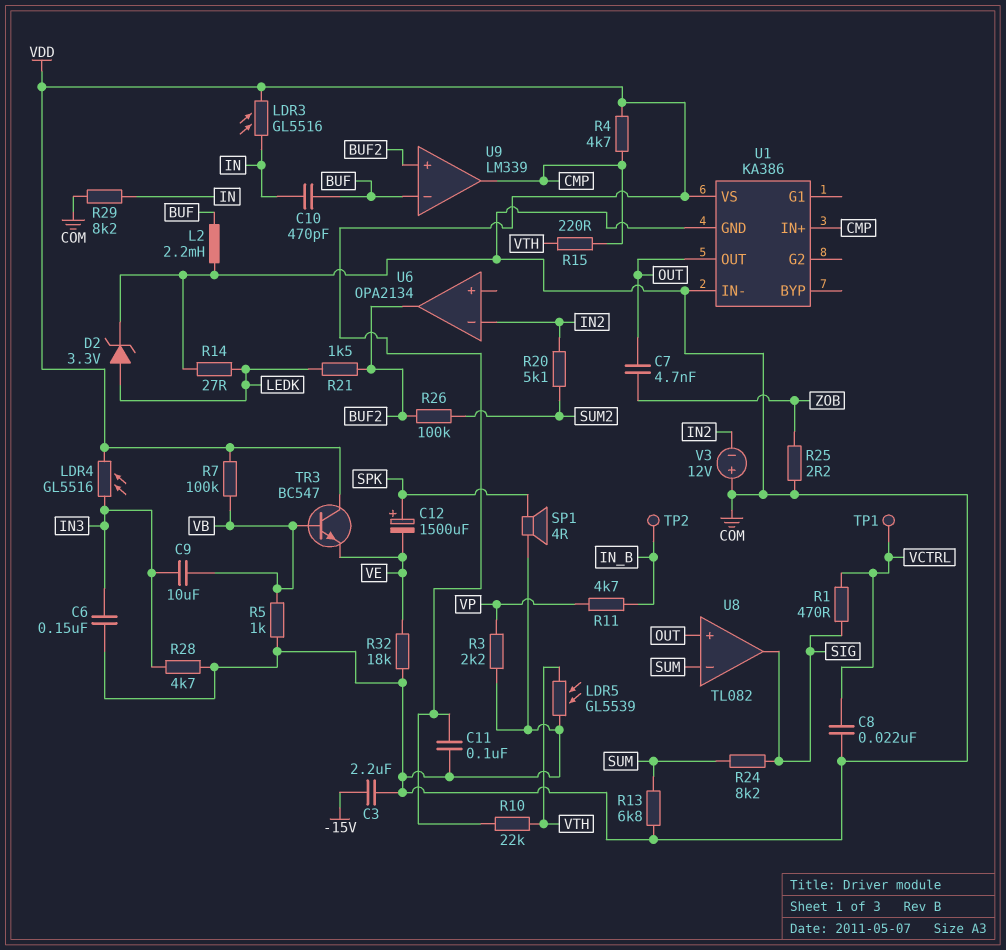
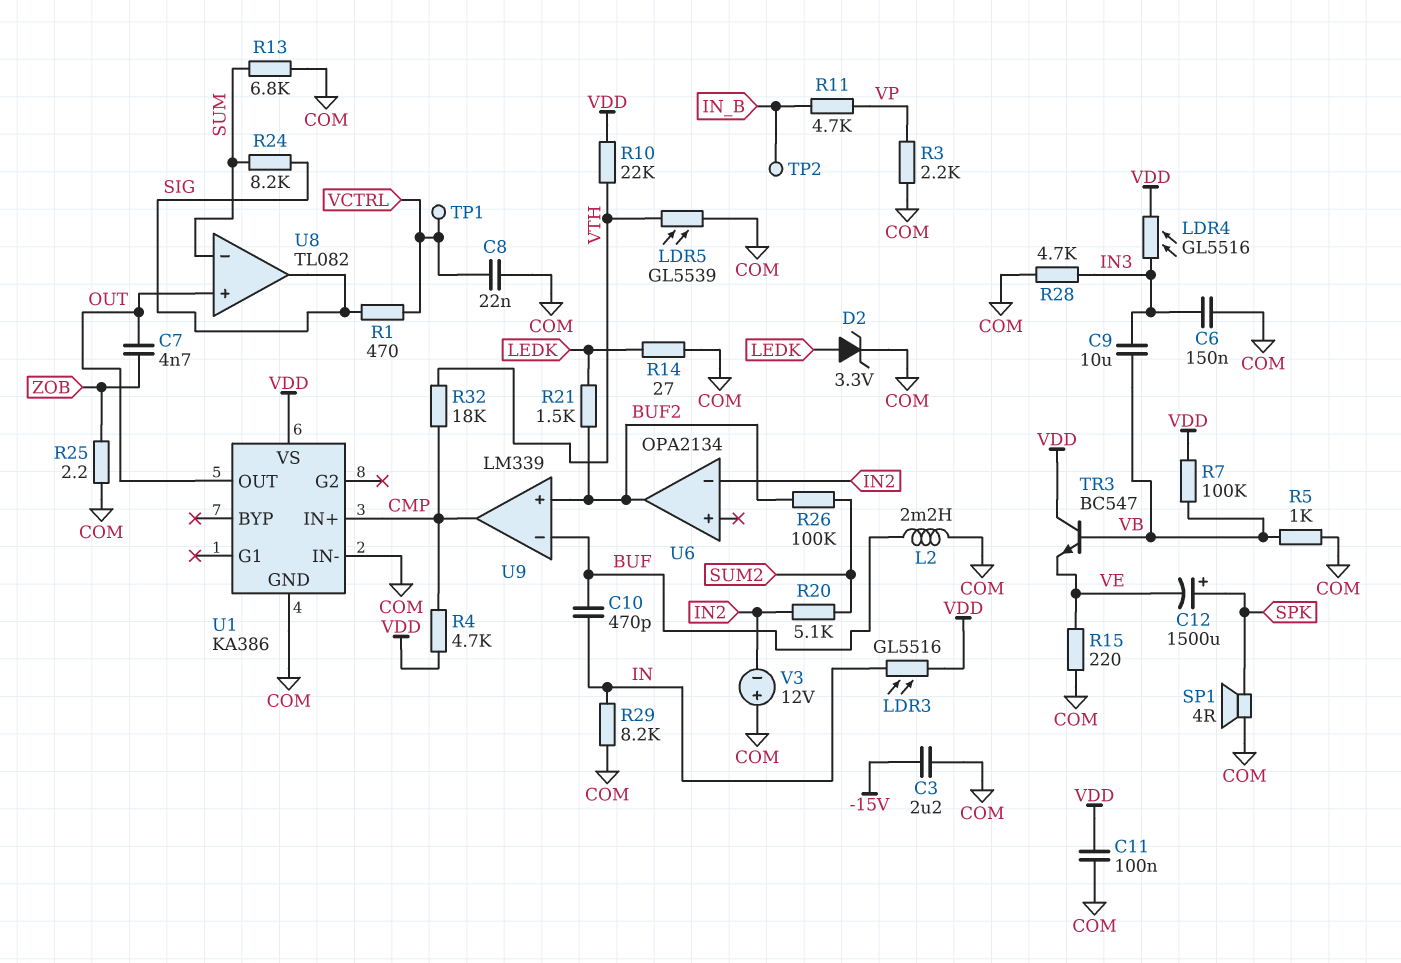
R15: 220 (CMP, VTH) -> 220 (COM, VE)
R32: 18k (COM, VE) -> 18k (CMP, VTH)

